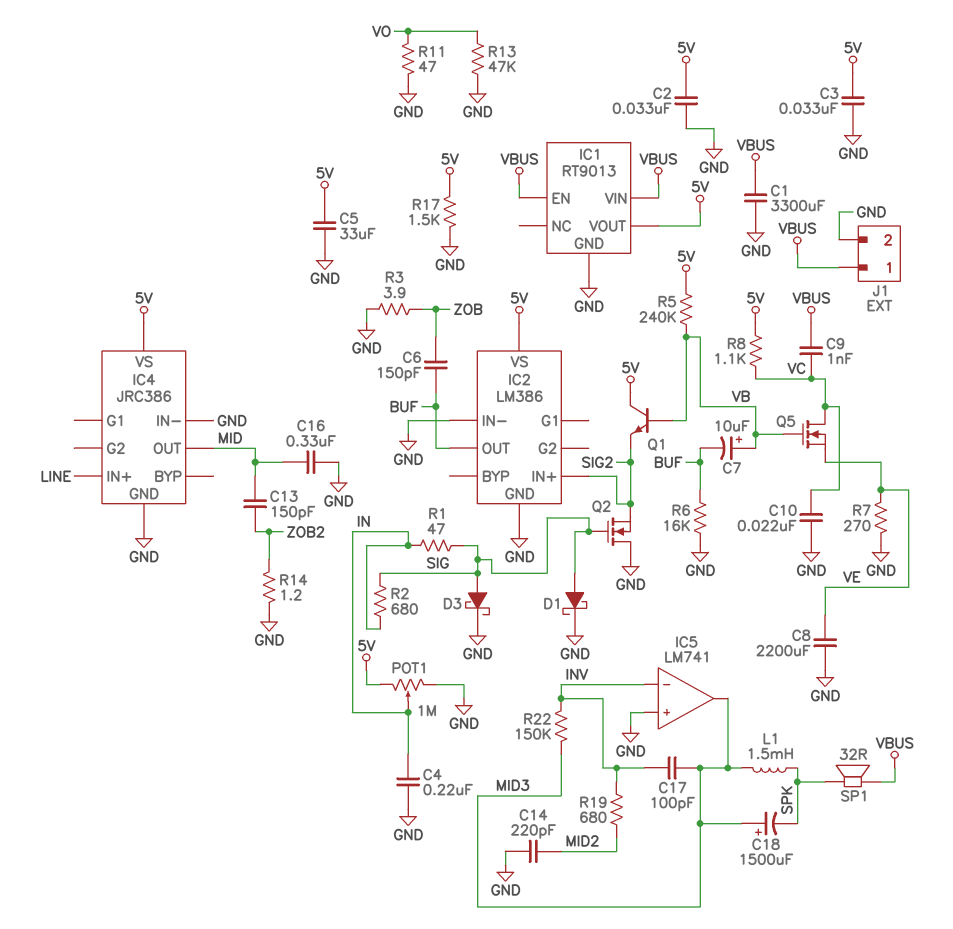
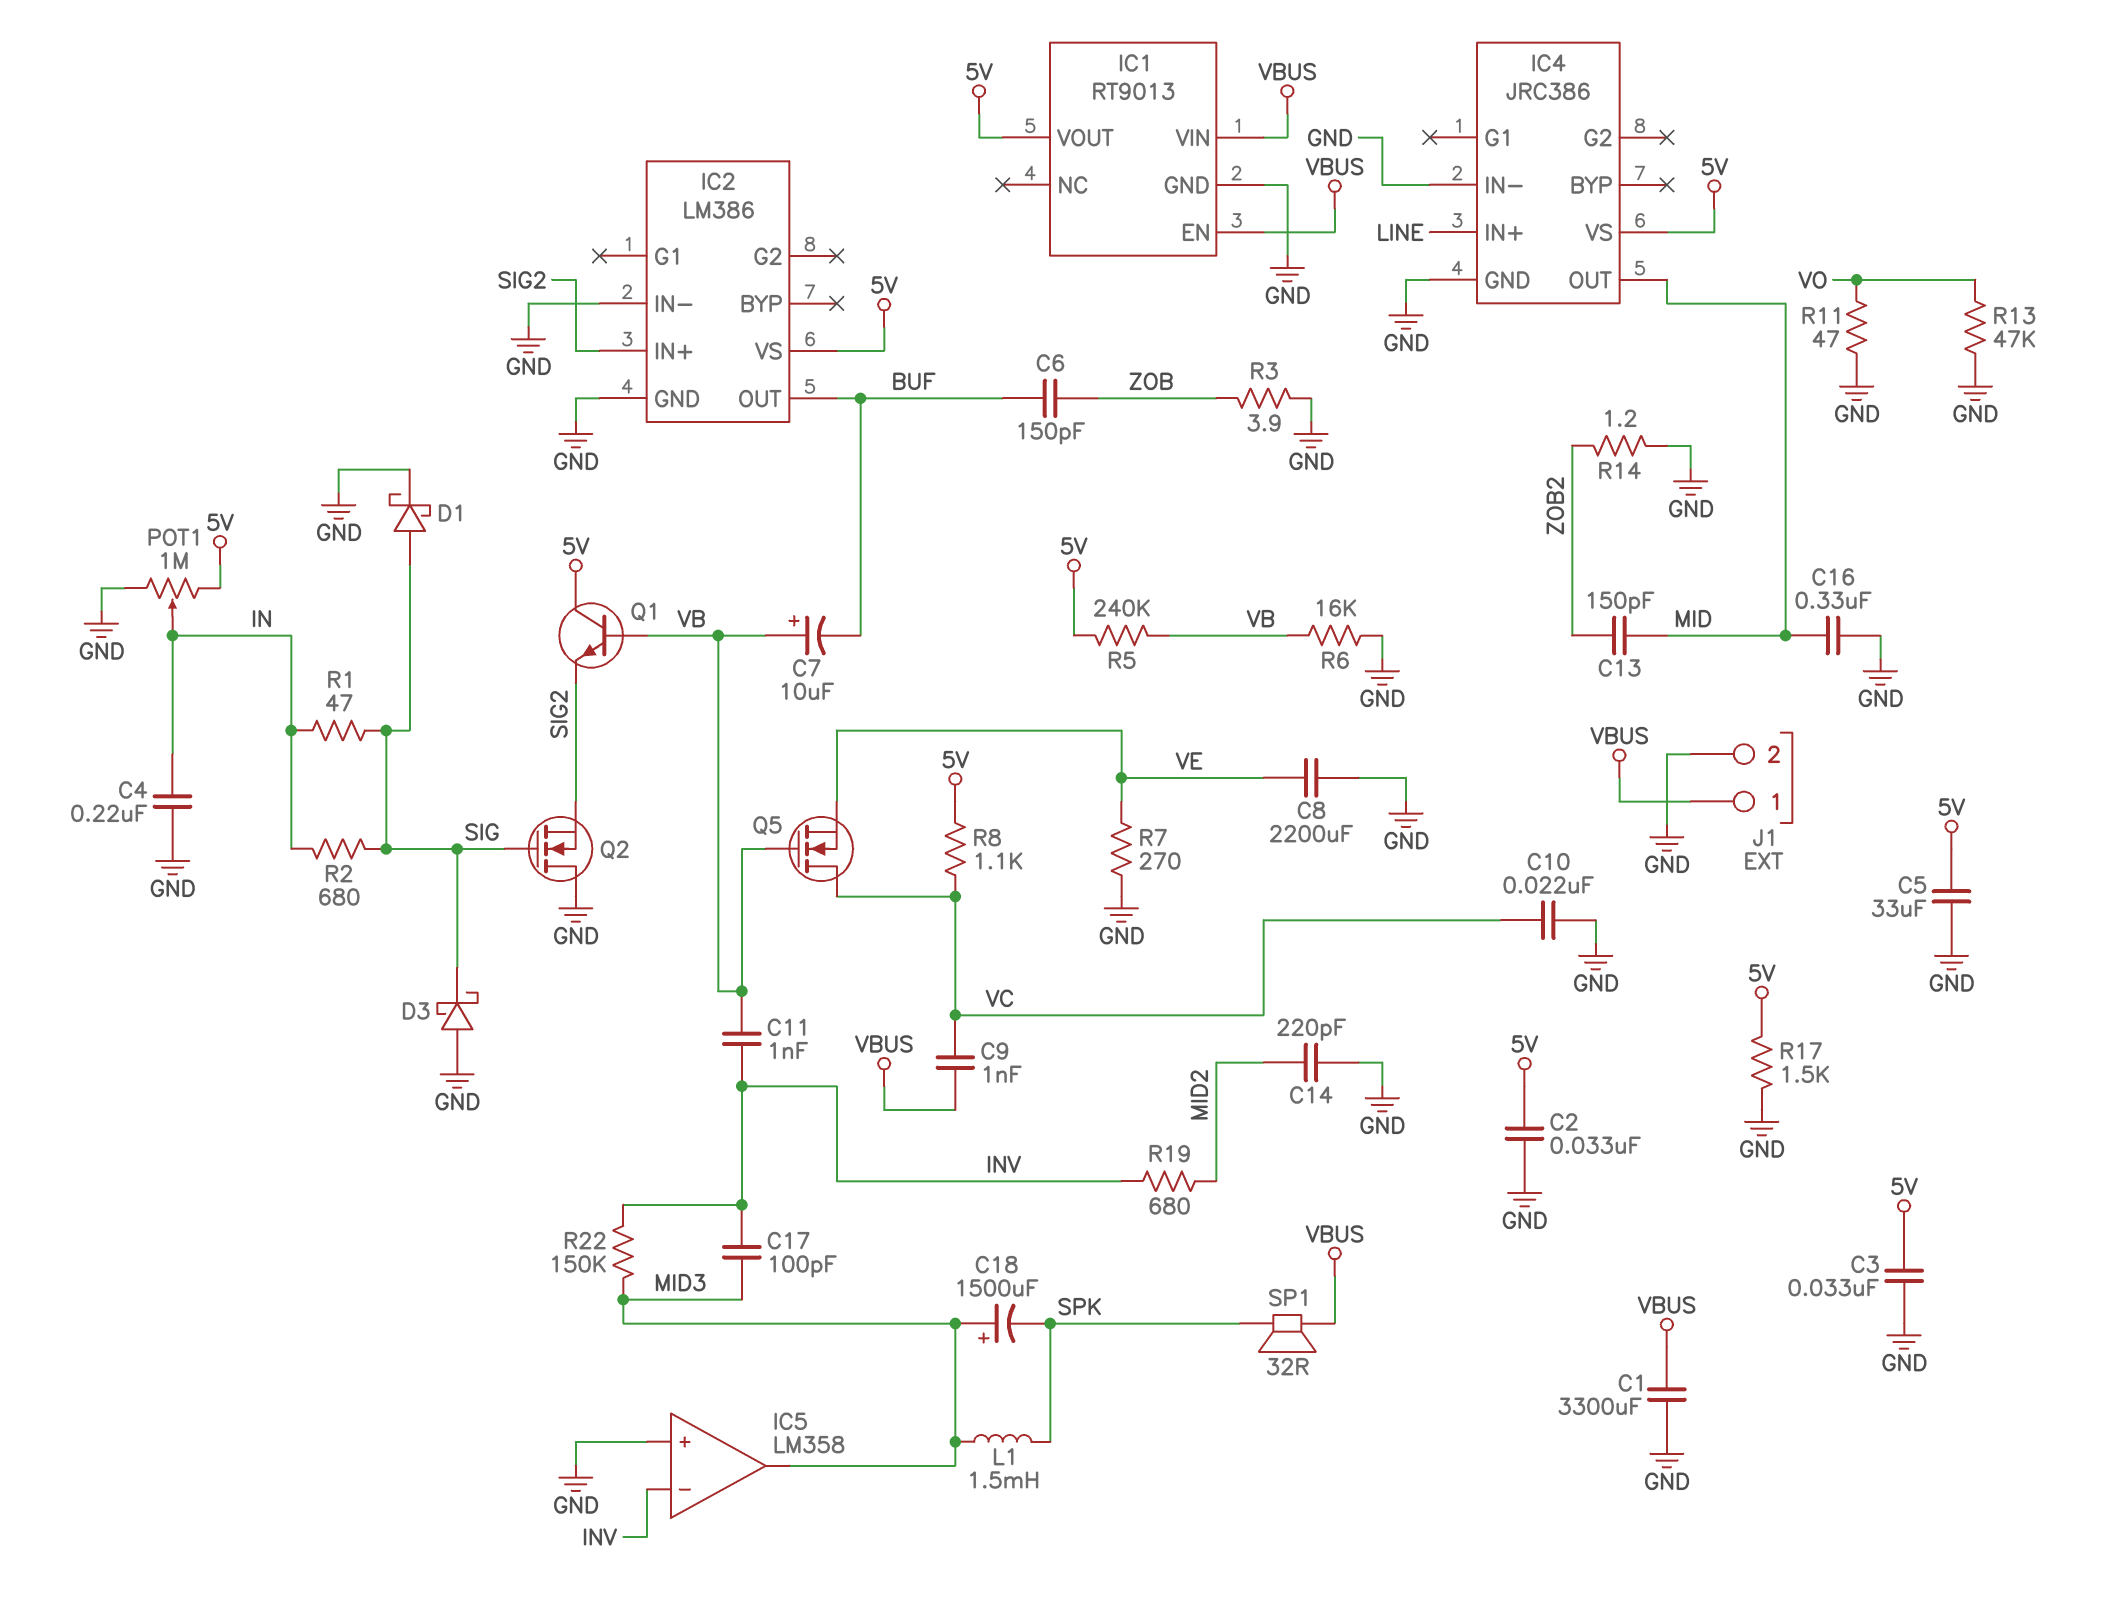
C11: none -> 1nF (INV, VB)
D3: schottky (A SIG, K GND) -> schottky (A GND, K SIG)
IC5: LM741 -> LM358
R6: 16k (BUF, GND) -> 16k (GND, VB)

